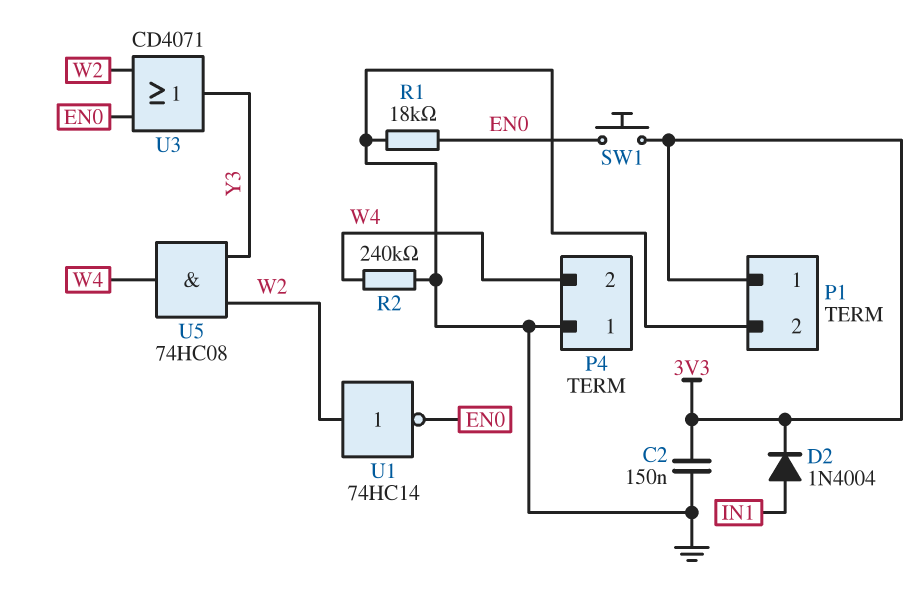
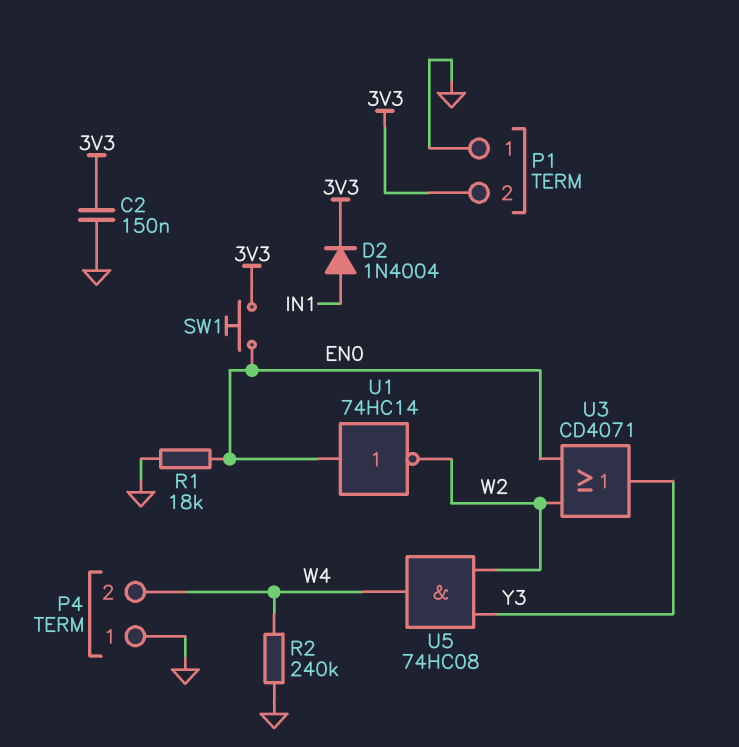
P1 pin 1: 3V3 -> GND
P1 pin 2: GND -> 3V3
U1: NOT 74HC14 (in W2, out EN0) -> NOT 74HC14 (in EN0, out W2)

